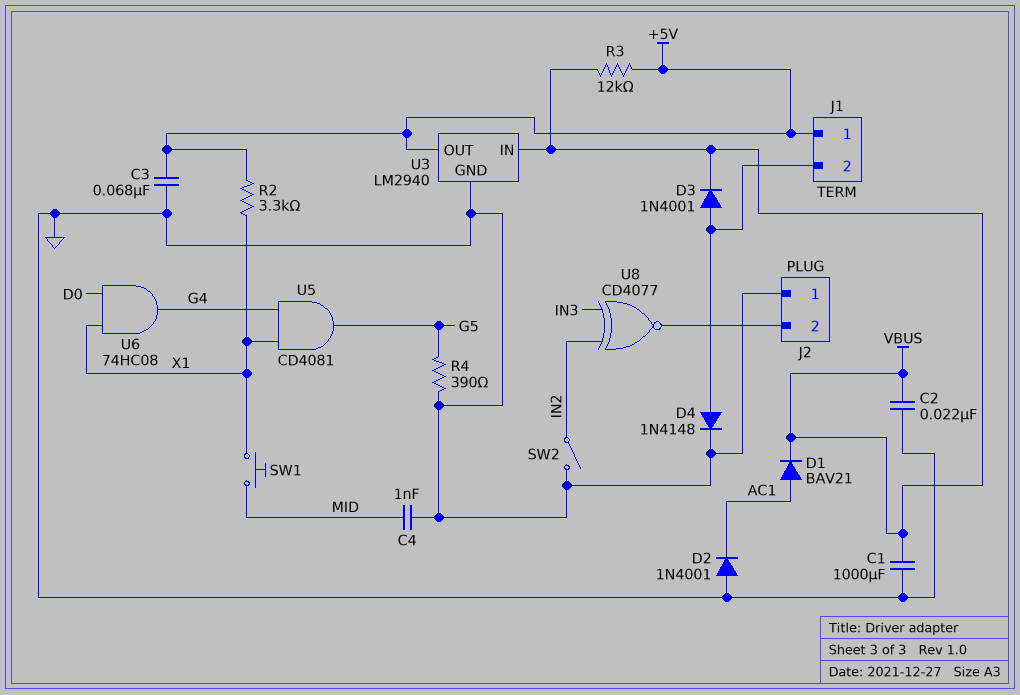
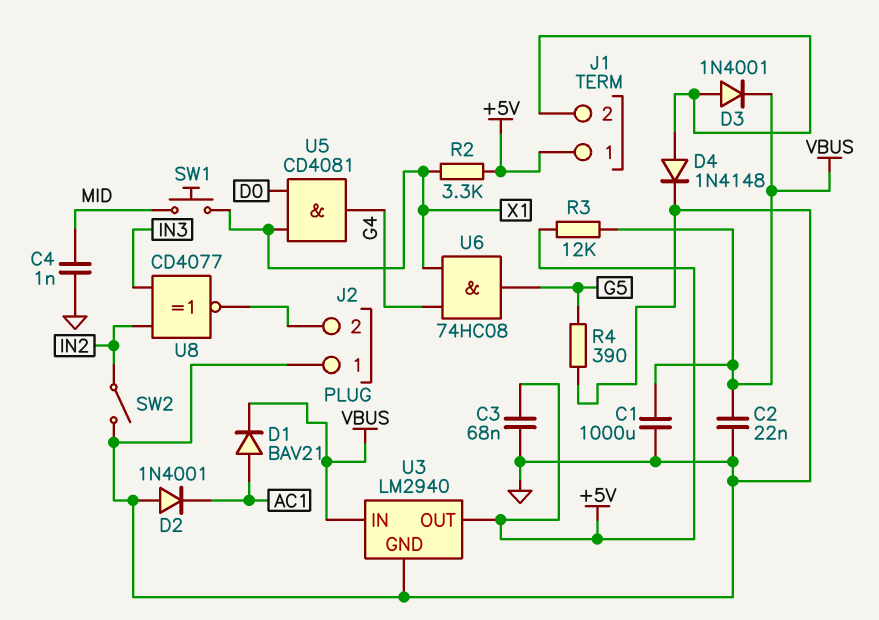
U5: AND CD4081 (in G4, in X1, out G5) -> AND CD4081 (in D0, in X1, out G4)
U6: AND 74HC08 (in D0, in X1, out G4) -> AND 74HC08 (in G4, in X1, out G5)

